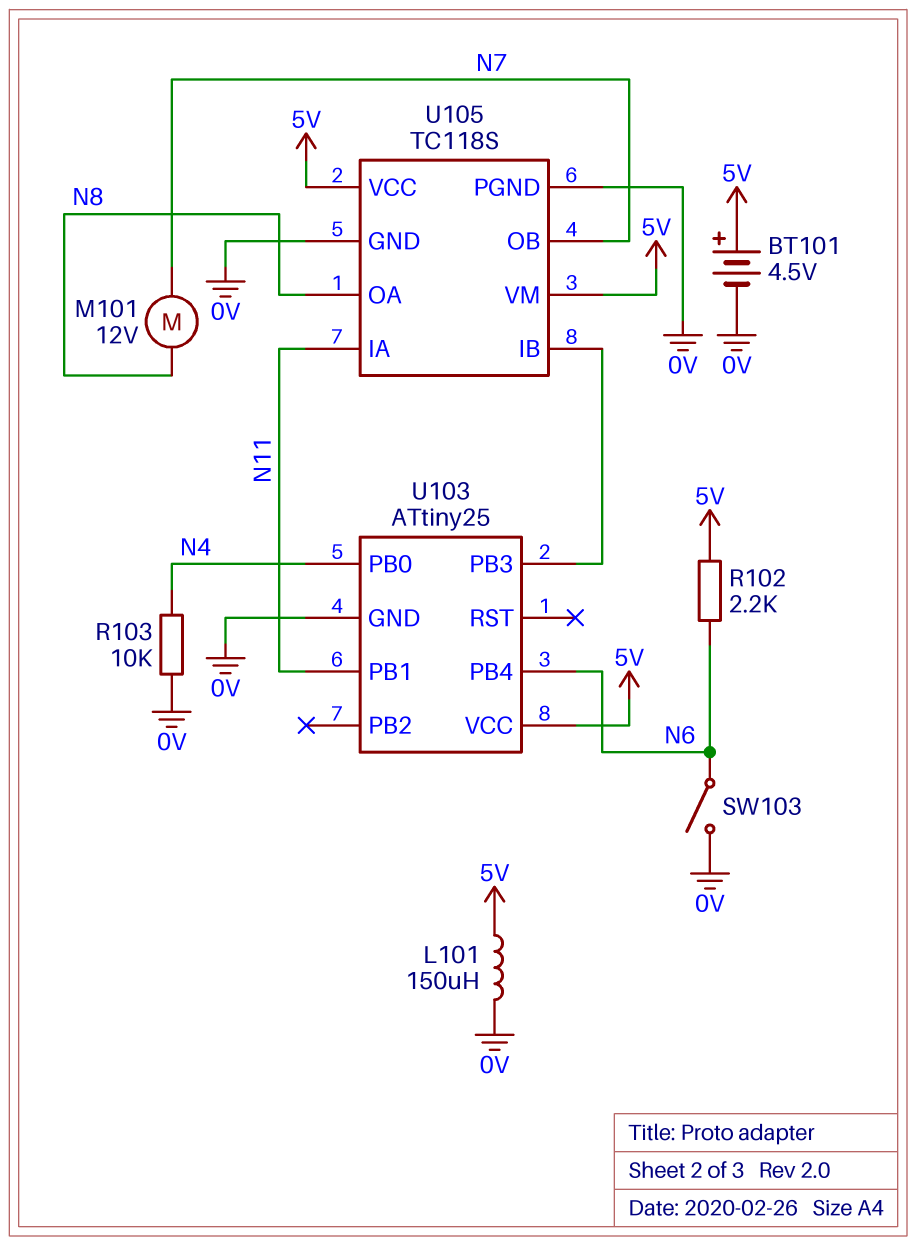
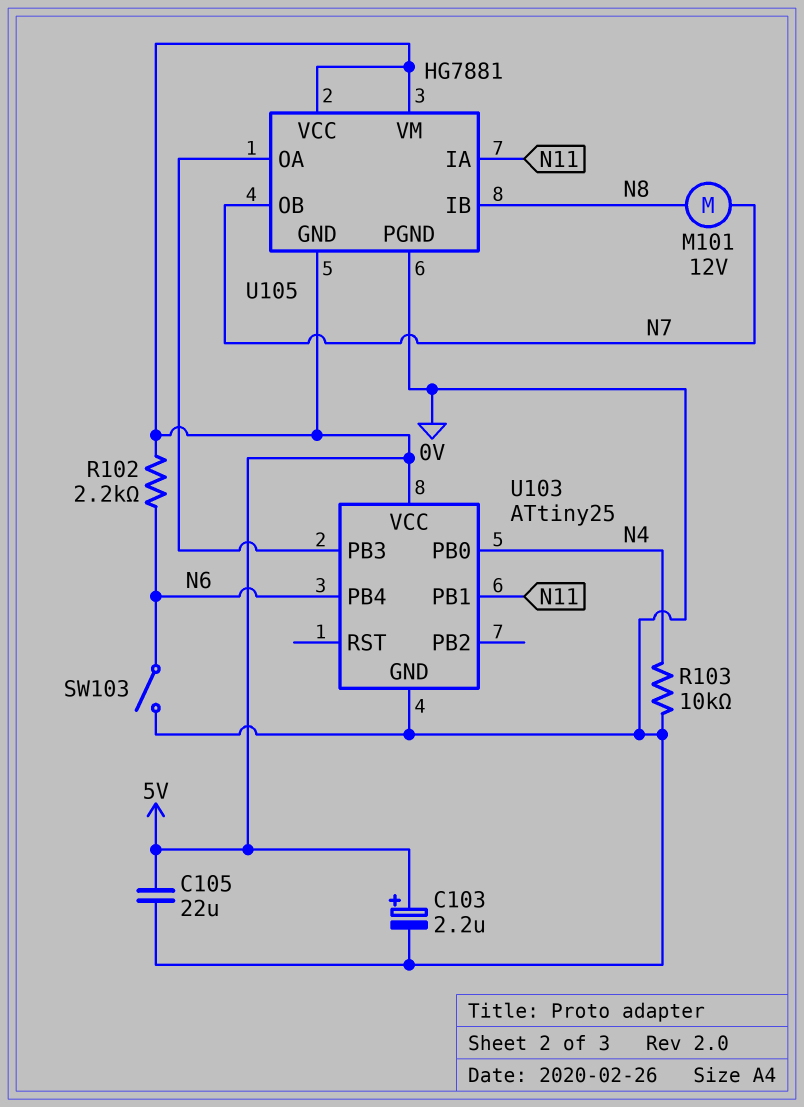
BT101: 4.5V (plus 5V, minus 0V) -> none
C103: none -> 2.2uF (plus 5V, minus 0V)
C105: none -> 22uF (0V, 5V)
L101: 150uH (0V, 5V) -> none
U105: TC118S -> HG7881
U105 pin GND: 0V -> 5V
U105 pin IB: U103/PB3 -> N8
U105 pin OA: N8 -> U103/PB3

